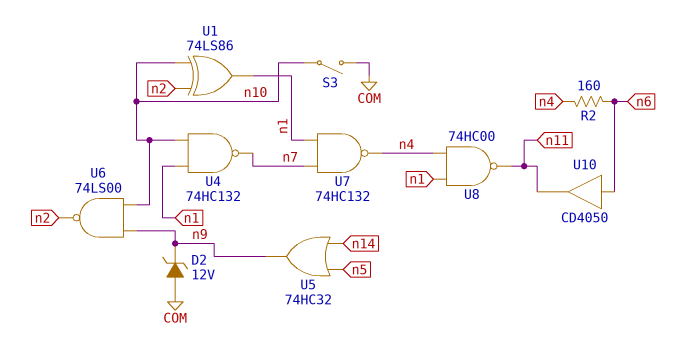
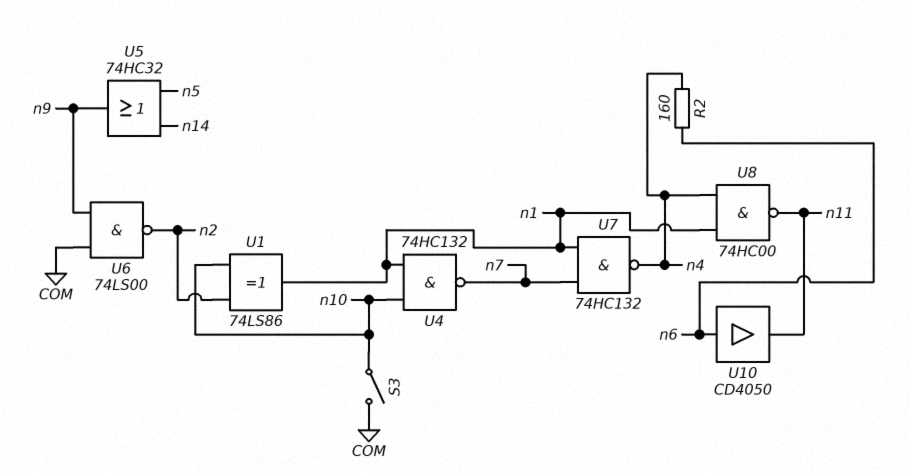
D2: zener 12V (A COM, K n9) -> none
U6: NAND 74LS00 (in n9, in n10, out n2) -> NAND 74LS00 (in COM, in n9, out n2)

